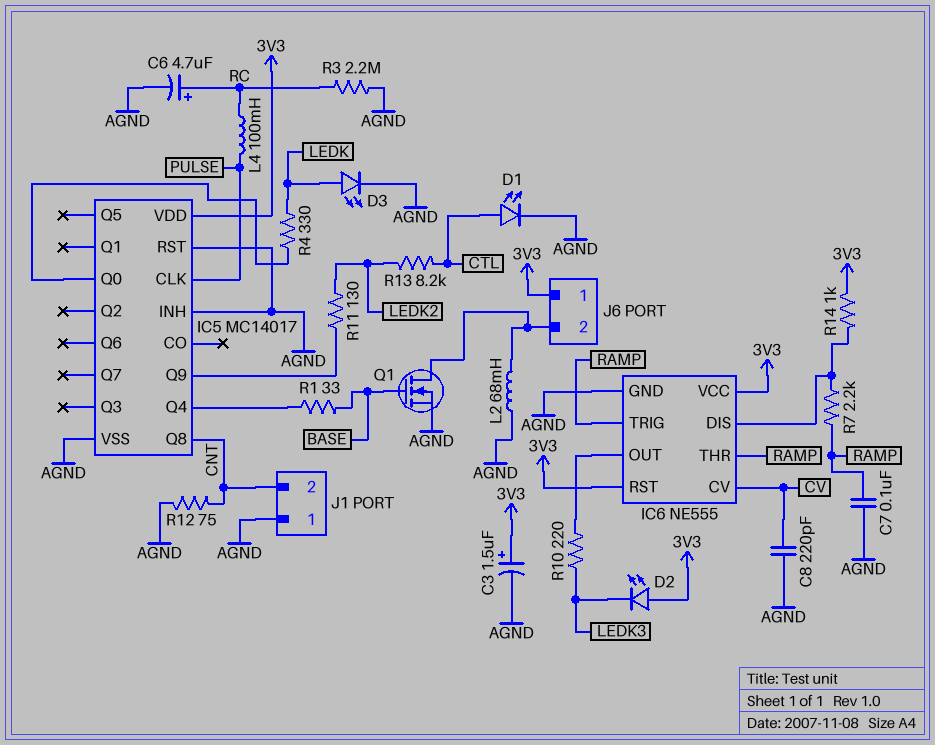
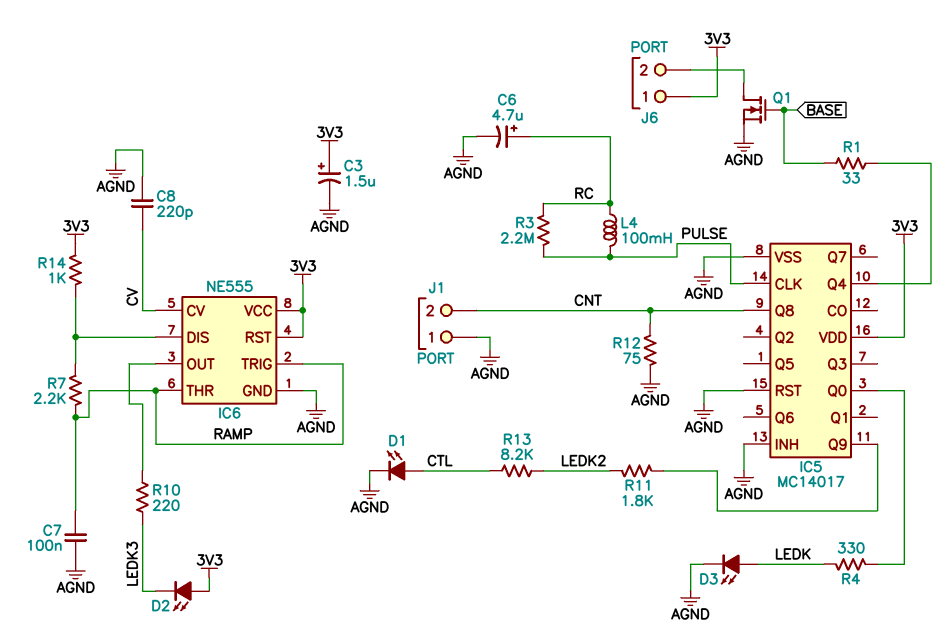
L2: 68mH (AGND, J6/2) -> none
R3: 2.2M (AGND, RC) -> 2.2M (PULSE, RC)
R11: 130 (IC5/Q9, LEDK2) -> 1.8k (IC5/Q9, LEDK2)

